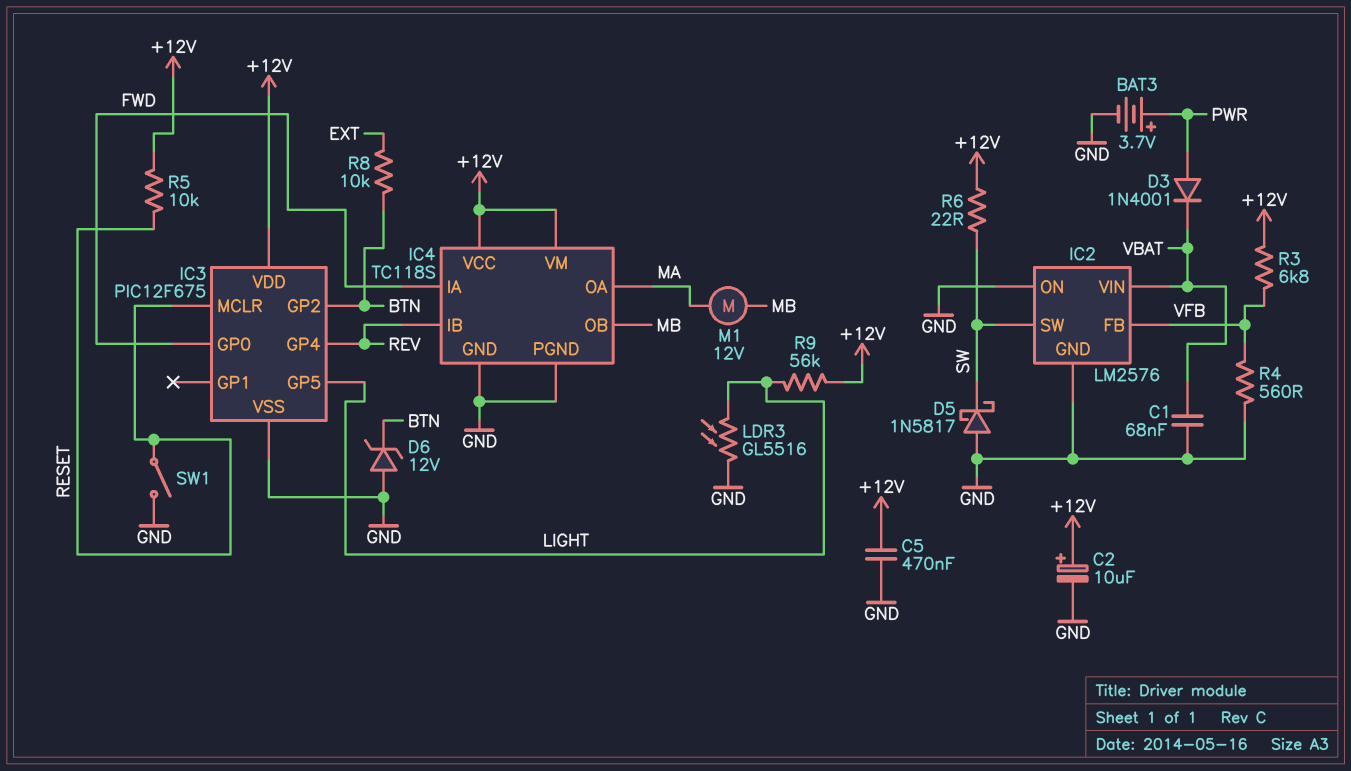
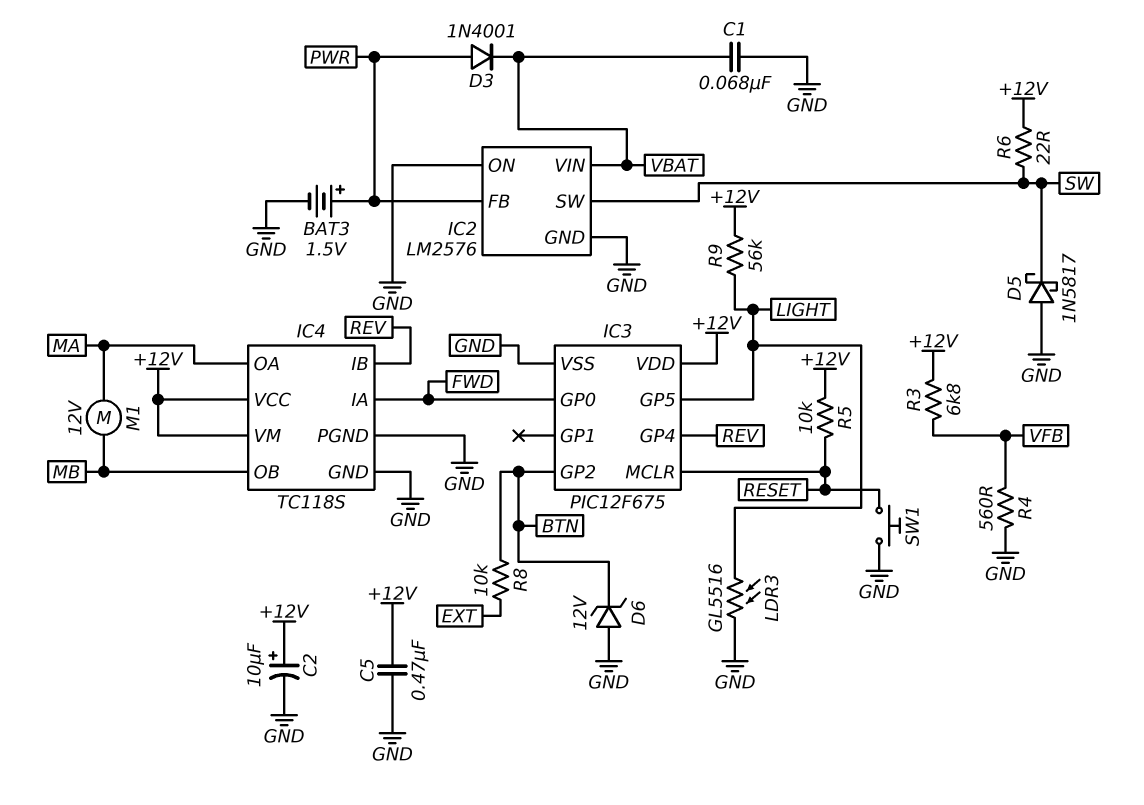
BAT3: 3.7V (plus PWR, minus GND) -> 1.5V (plus PWR, minus GND)
IC2 pin FB: VFB -> PWR
SW1: switch (GND, RESET) -> button (GND, RESET)

